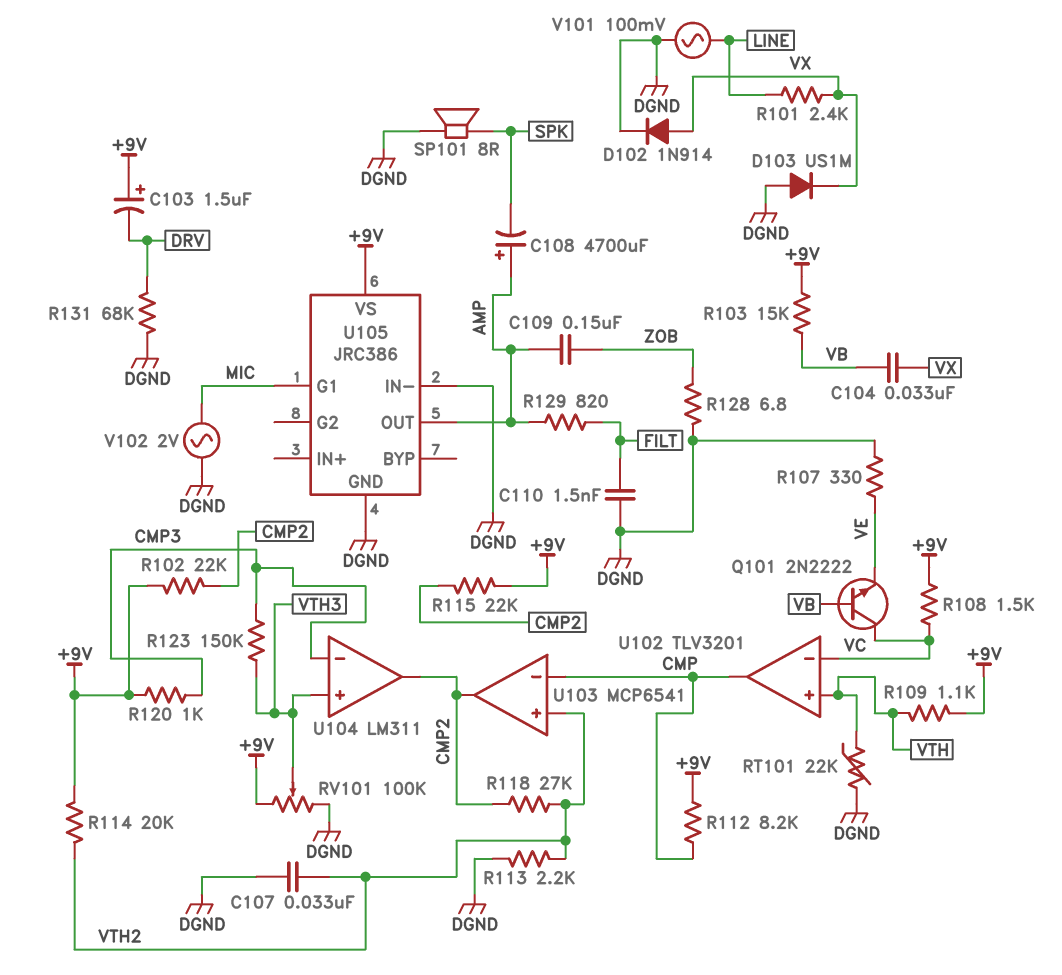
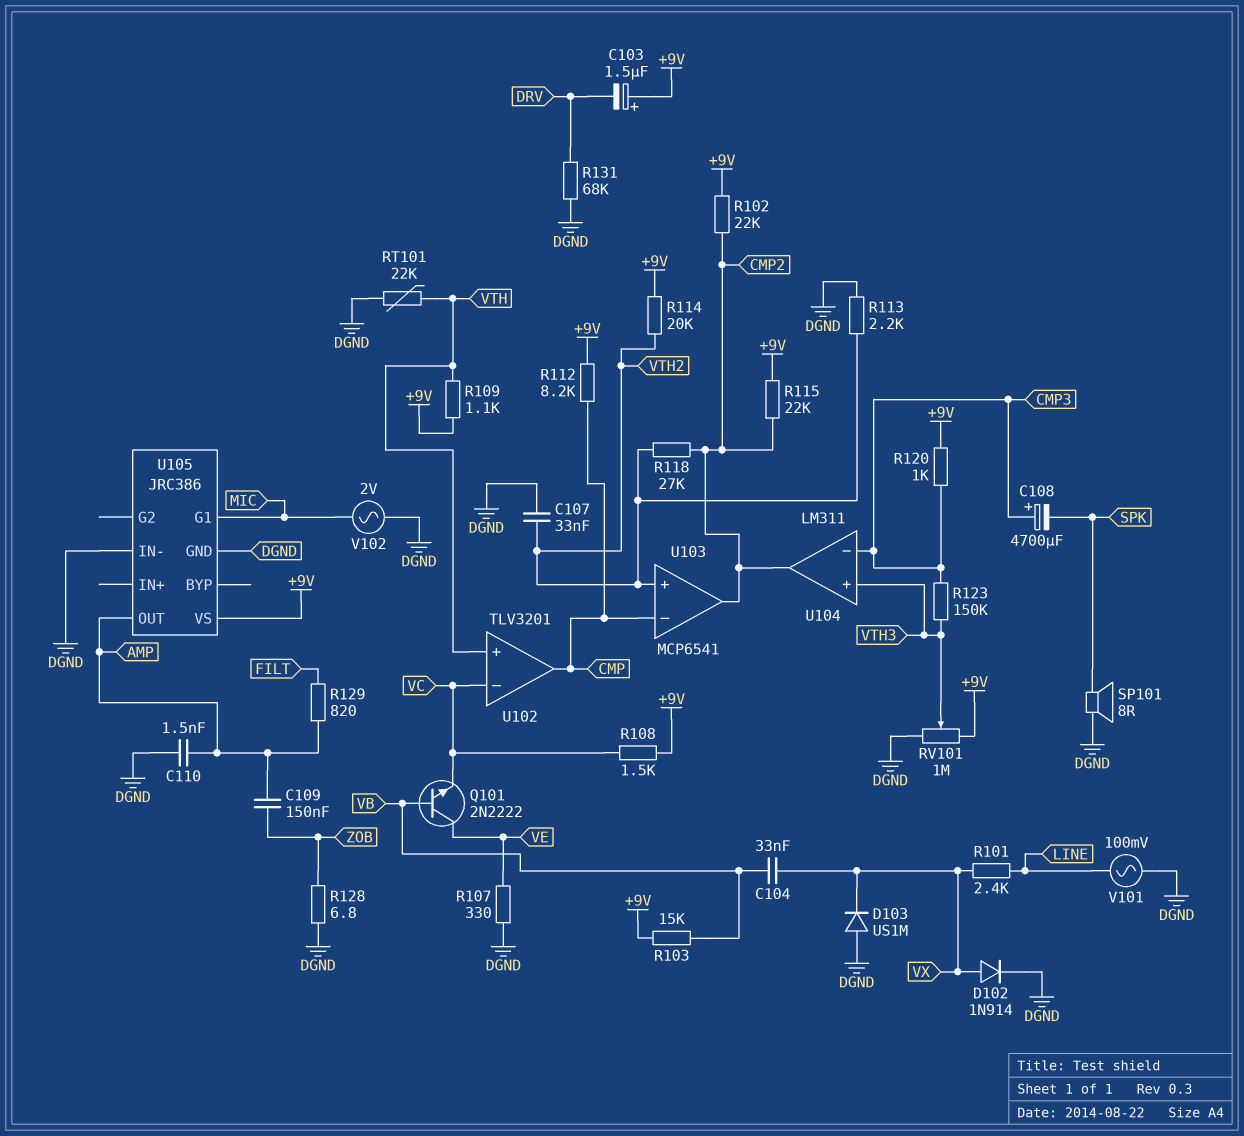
C108: 4700uF (plus AMP, minus SPK) -> 4700uF (plus CMP3, minus SPK)
C110: 1.5nF (DGND, FILT) -> 1.5nF (AMP, DGND)
Q101: NPN 2N2222 (B VB, C VC, E VE) -> NPN 2N2222 (B VB, C VE, E VC)
RV101: 100k (+9V, DGND, wiper VTH3) -> 1M (+9V, DGND, wiper VTH3)

